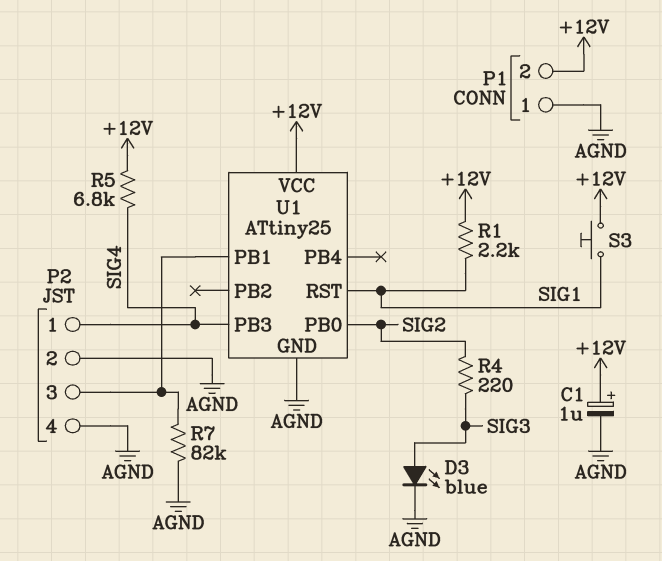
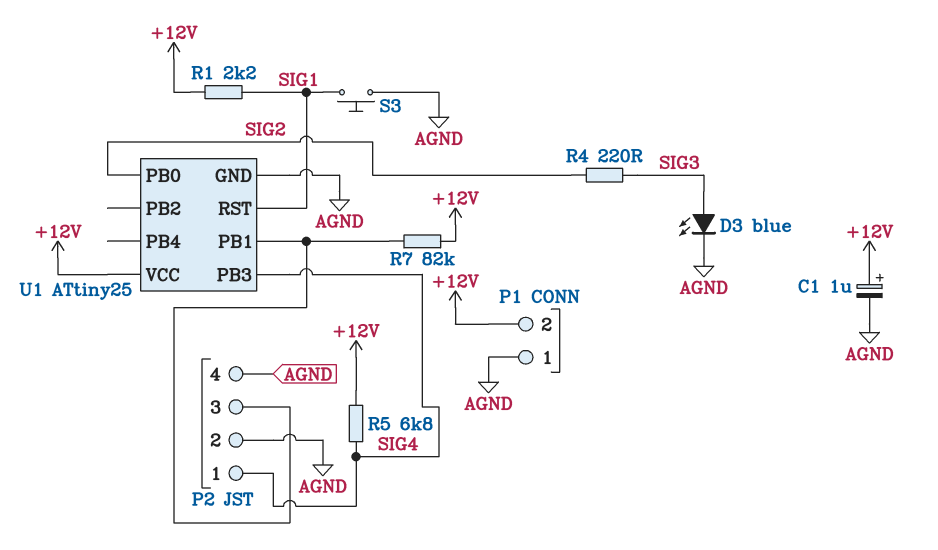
R7: 82k (AGND, P2/3) -> 82k (+12V, P2/3)
S3: button (+12V, SIG1) -> button (AGND, SIG1)

